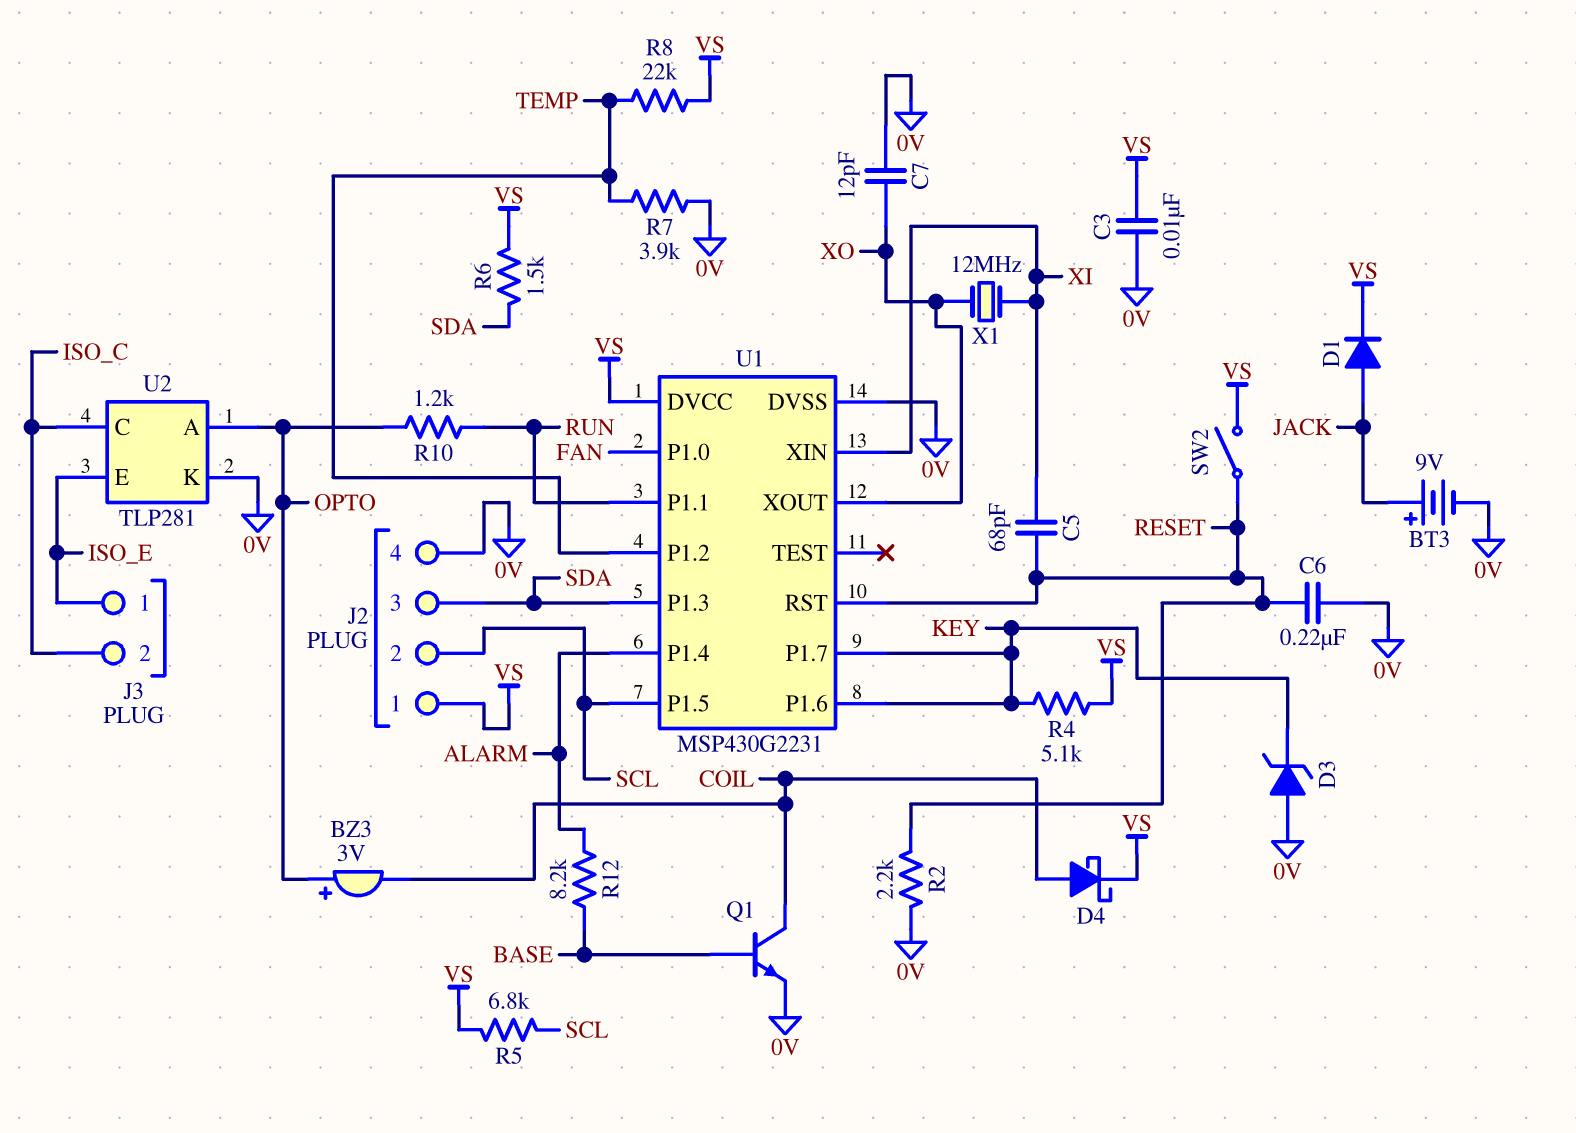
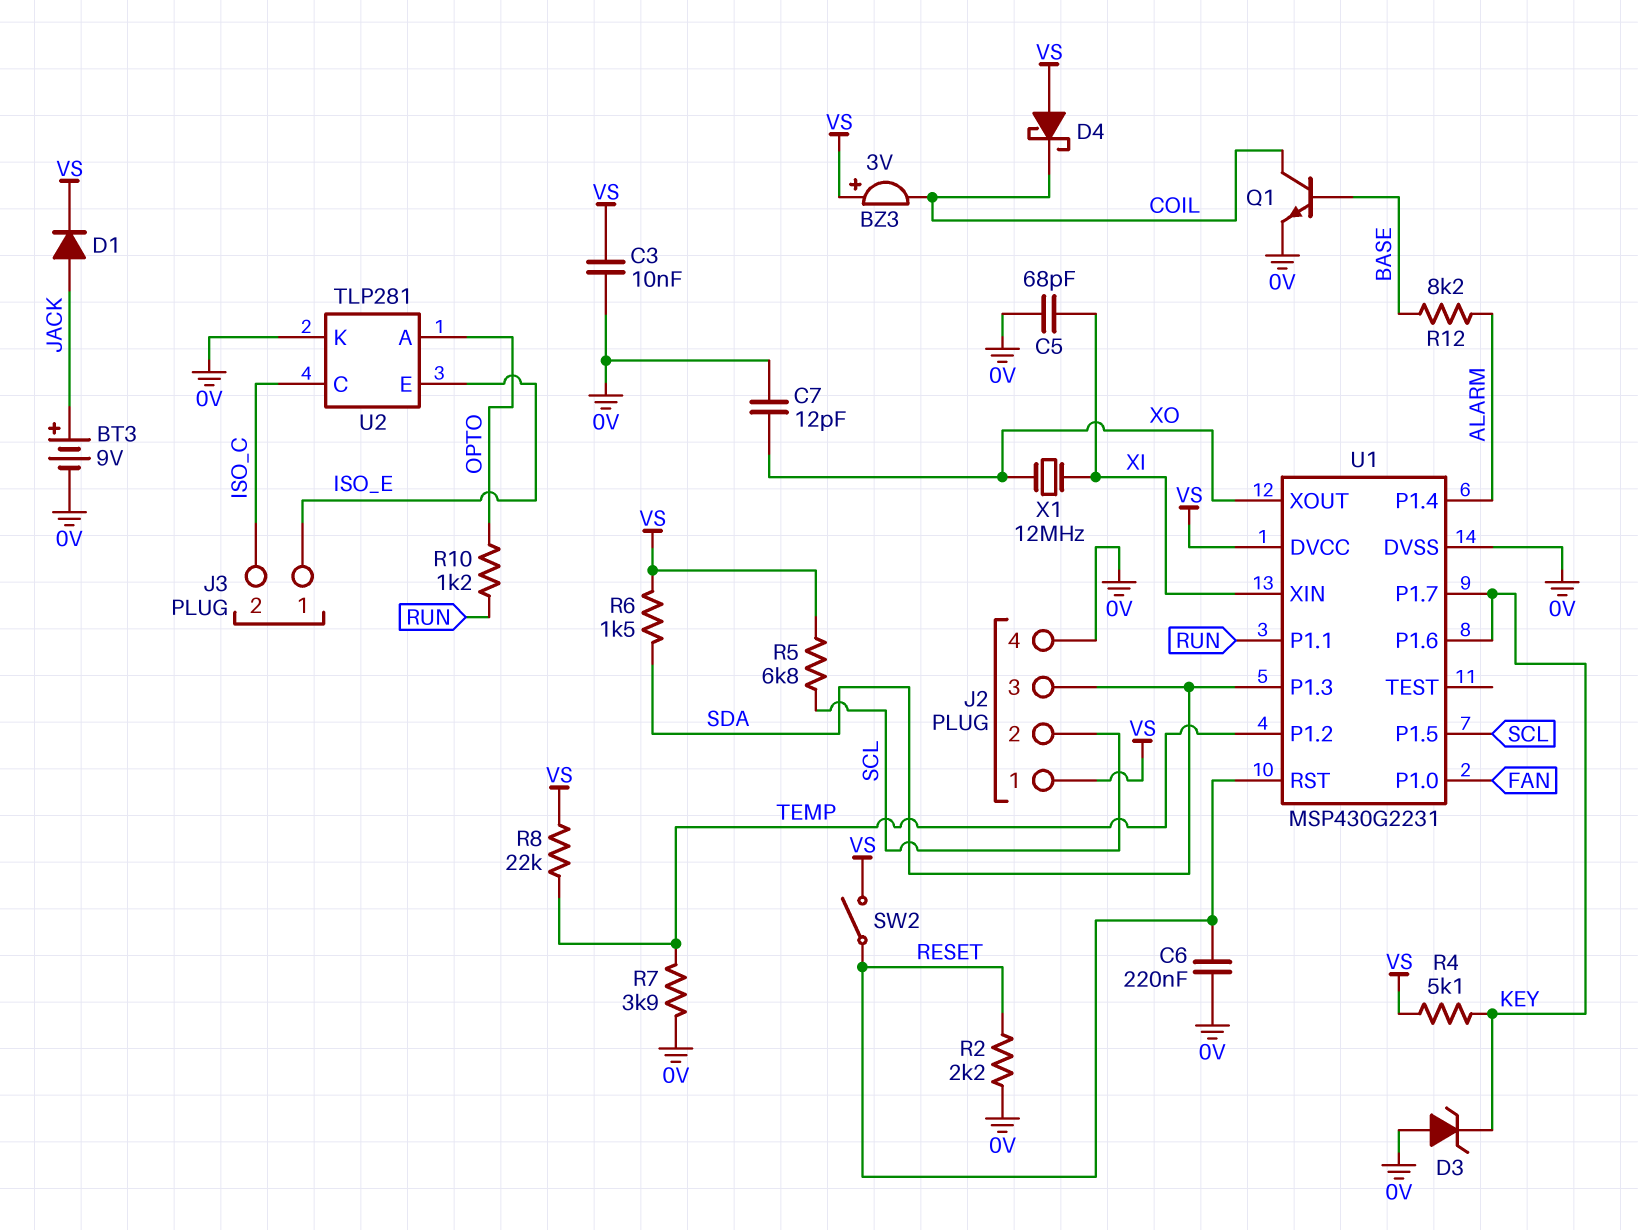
BZ3: buzzer 3V (plus OPTO, minus COIL) -> buzzer 3V (plus VS, minus COIL)
C5: 68pF (RESET, XI) -> 68pF (0V, XI)
D4: schottky (A COIL, K VS) -> schottky (A VS, K COIL)

